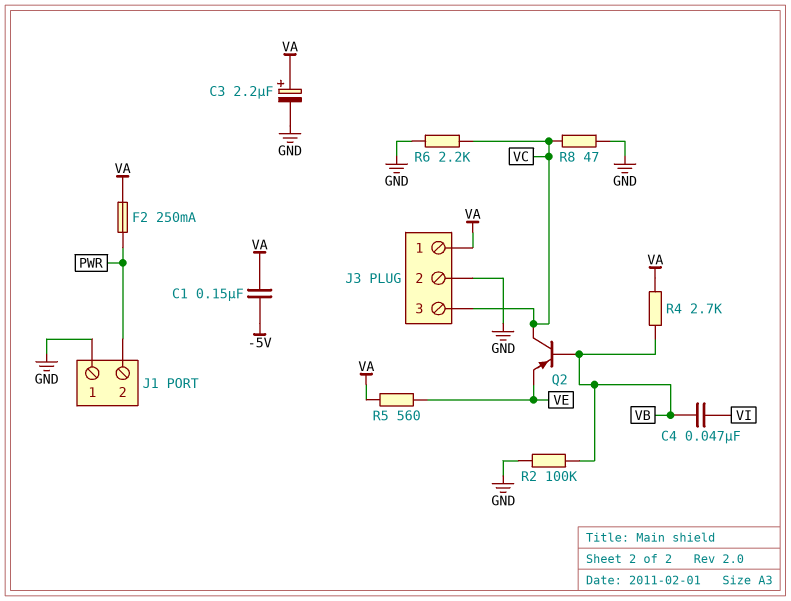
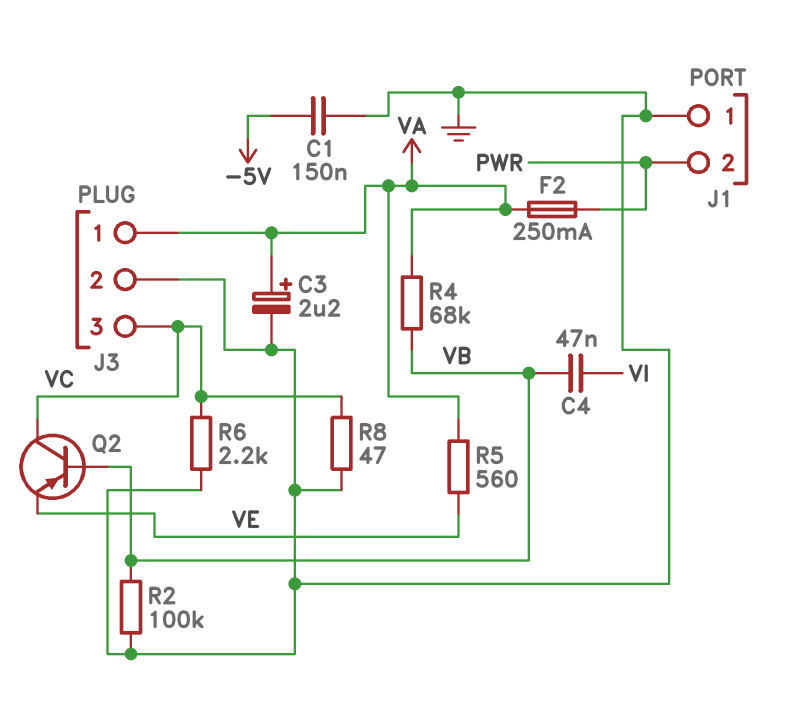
C1: 150nF (-5V, VA) -> 150nF (-5V, GND)
R4: 2.7k (VA, VB) -> 68k (VA, VB)

